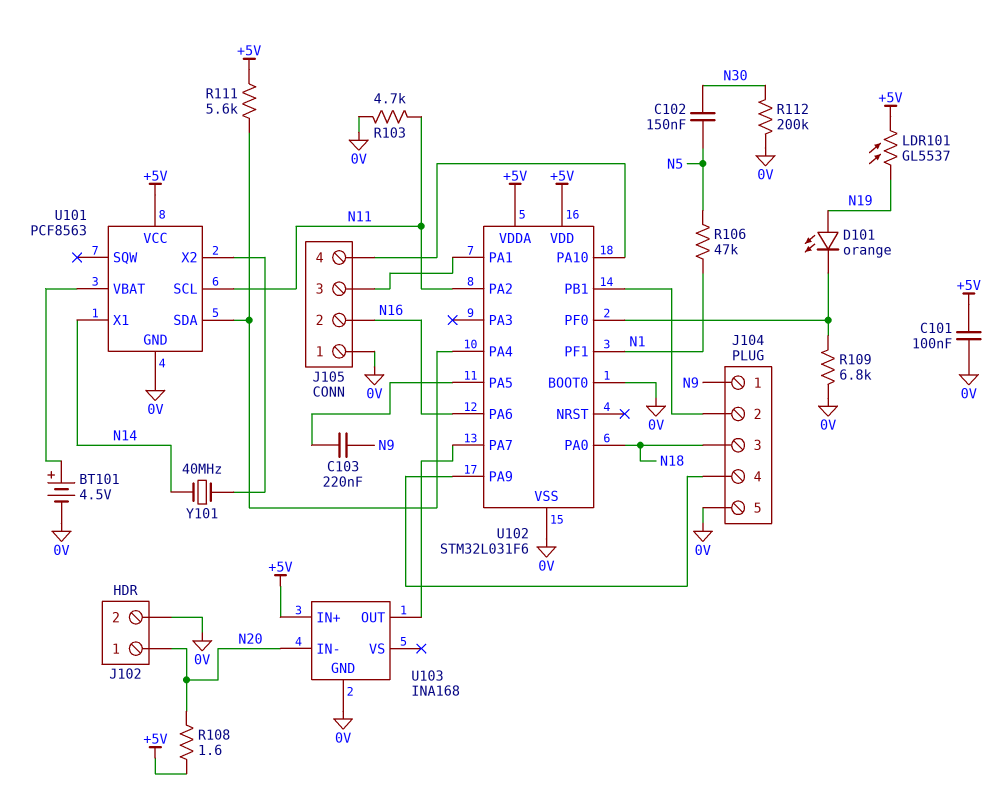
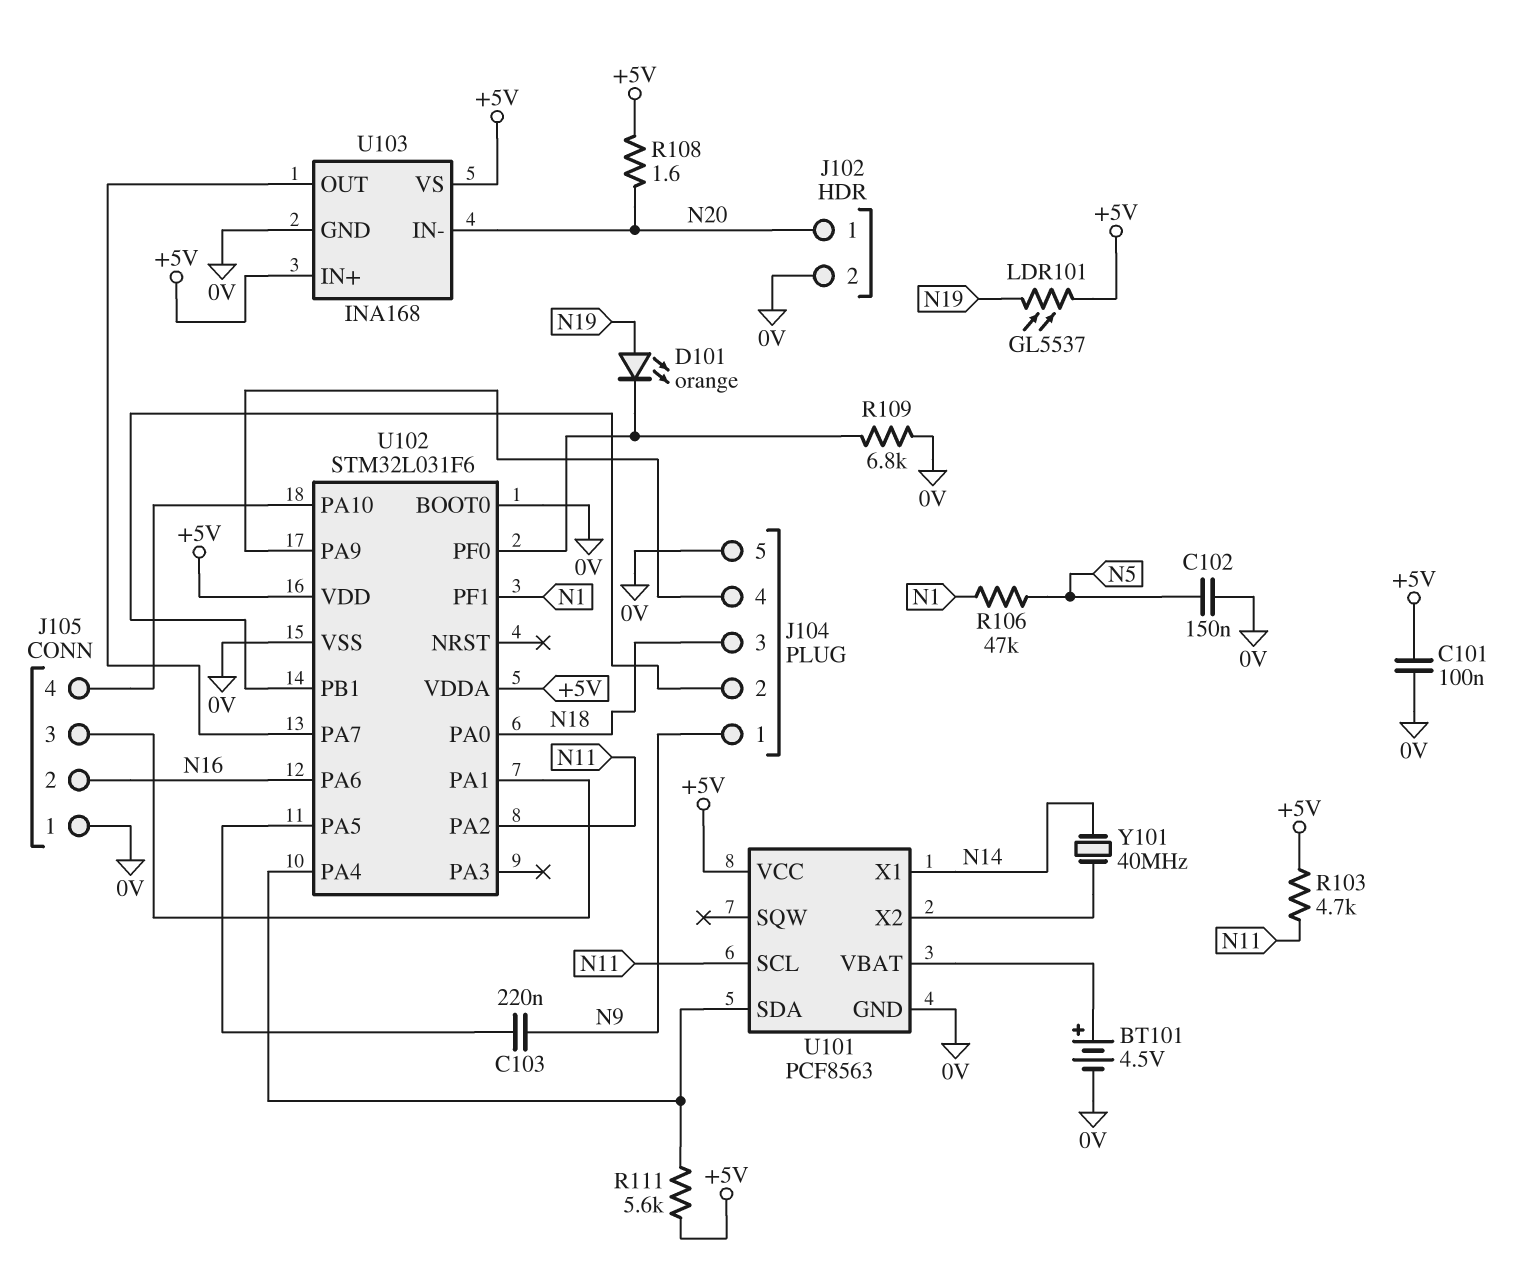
C102: 150nF (N5, N30) -> 150nF (0V, N5)
R103: 4.7k (0V, N11) -> 4.7k (+5V, N11)
R112: 200k (0V, N30) -> none
U103 pin VS: none -> +5V

